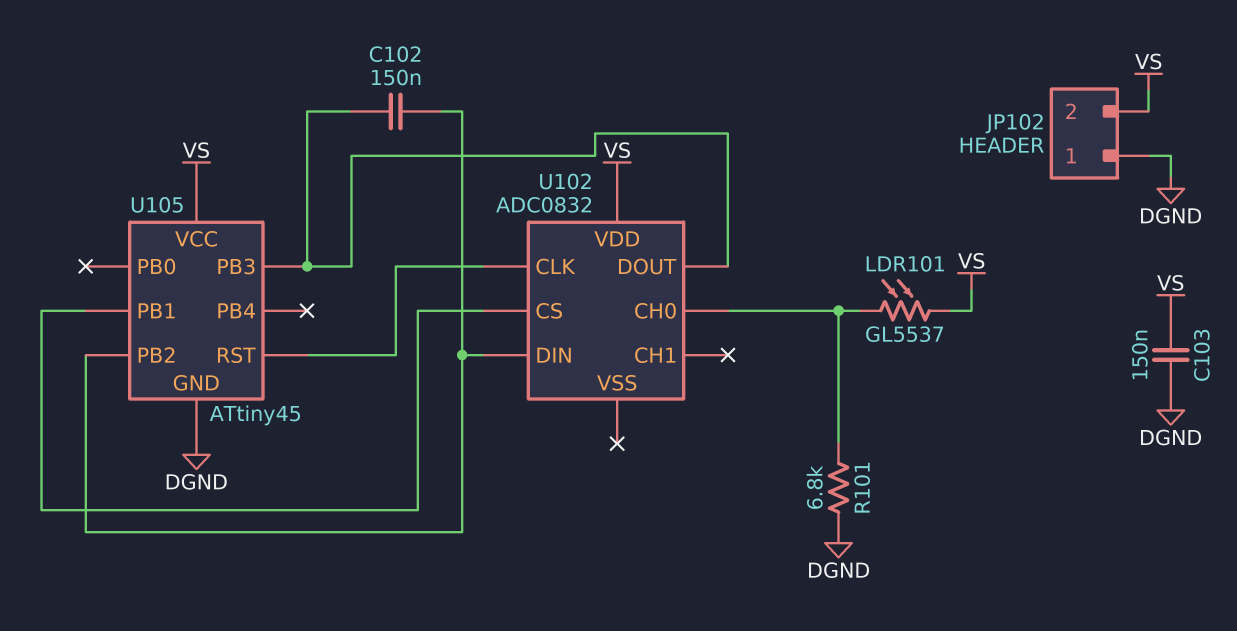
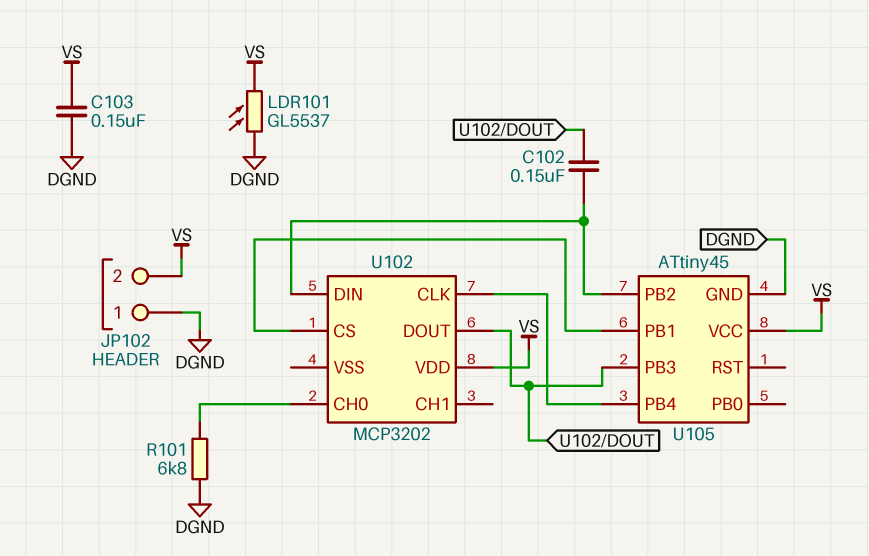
LDR101: GL5537 (U102/CH0, VS) -> GL5537 (DGND, VS)
U102: ADC0832 -> MCP3202
U105 pin PB4: none -> U102/CLK
U105 pin RST: U102/CLK -> none

